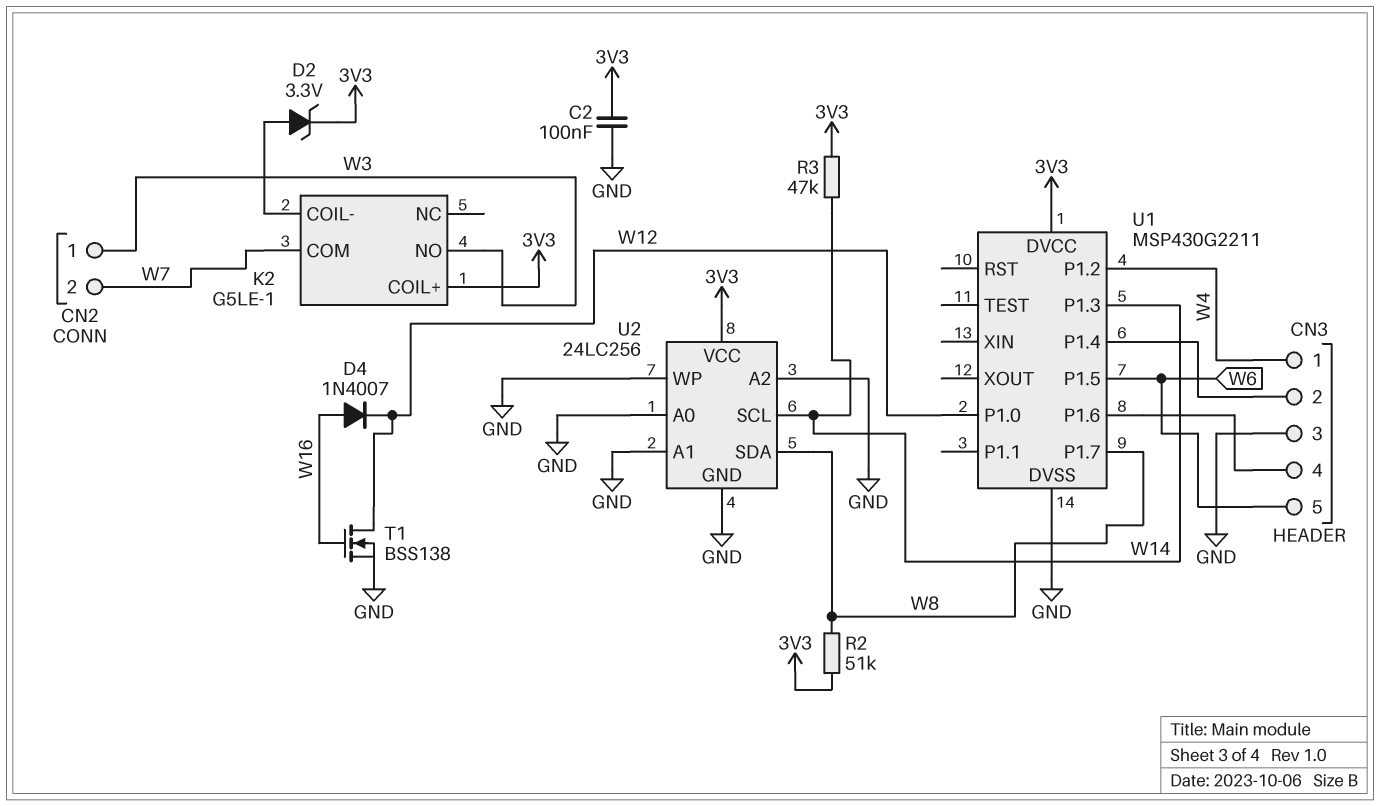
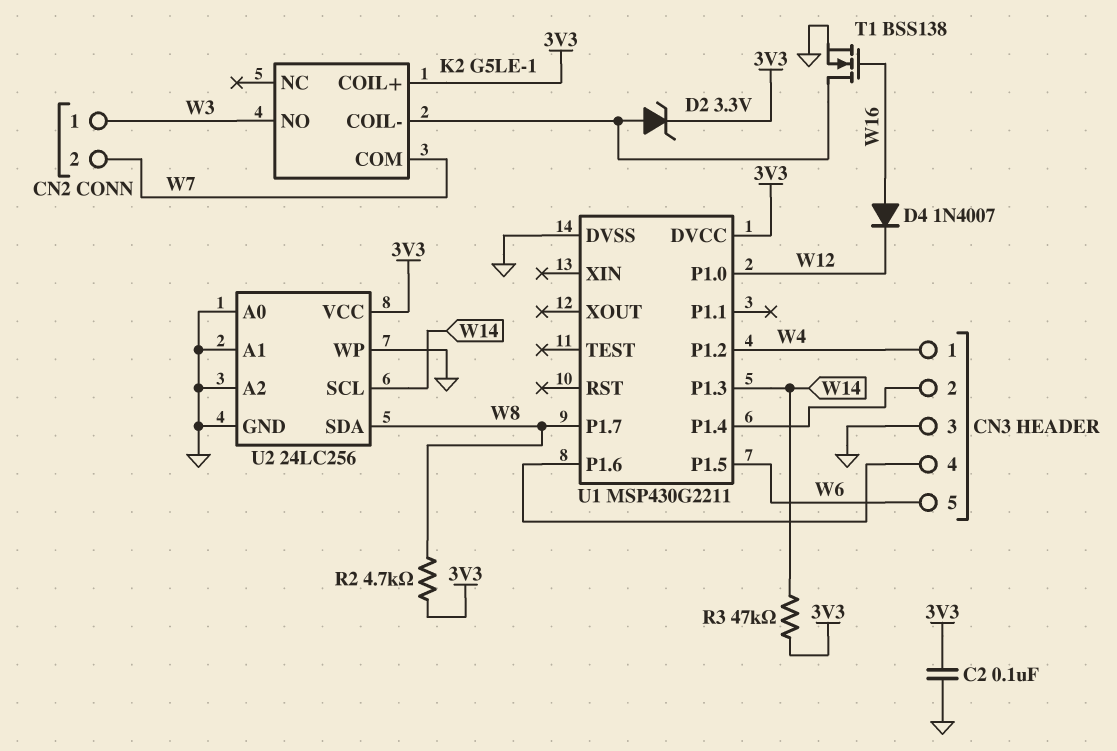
R2: 51k (3V3, W8) -> 4.7k (3V3, W8)
T1: NMOS BSS138 (G W16, D W12, S GND) -> NMOS BSS138 (G W16, D K2/COIL-, S GND)

